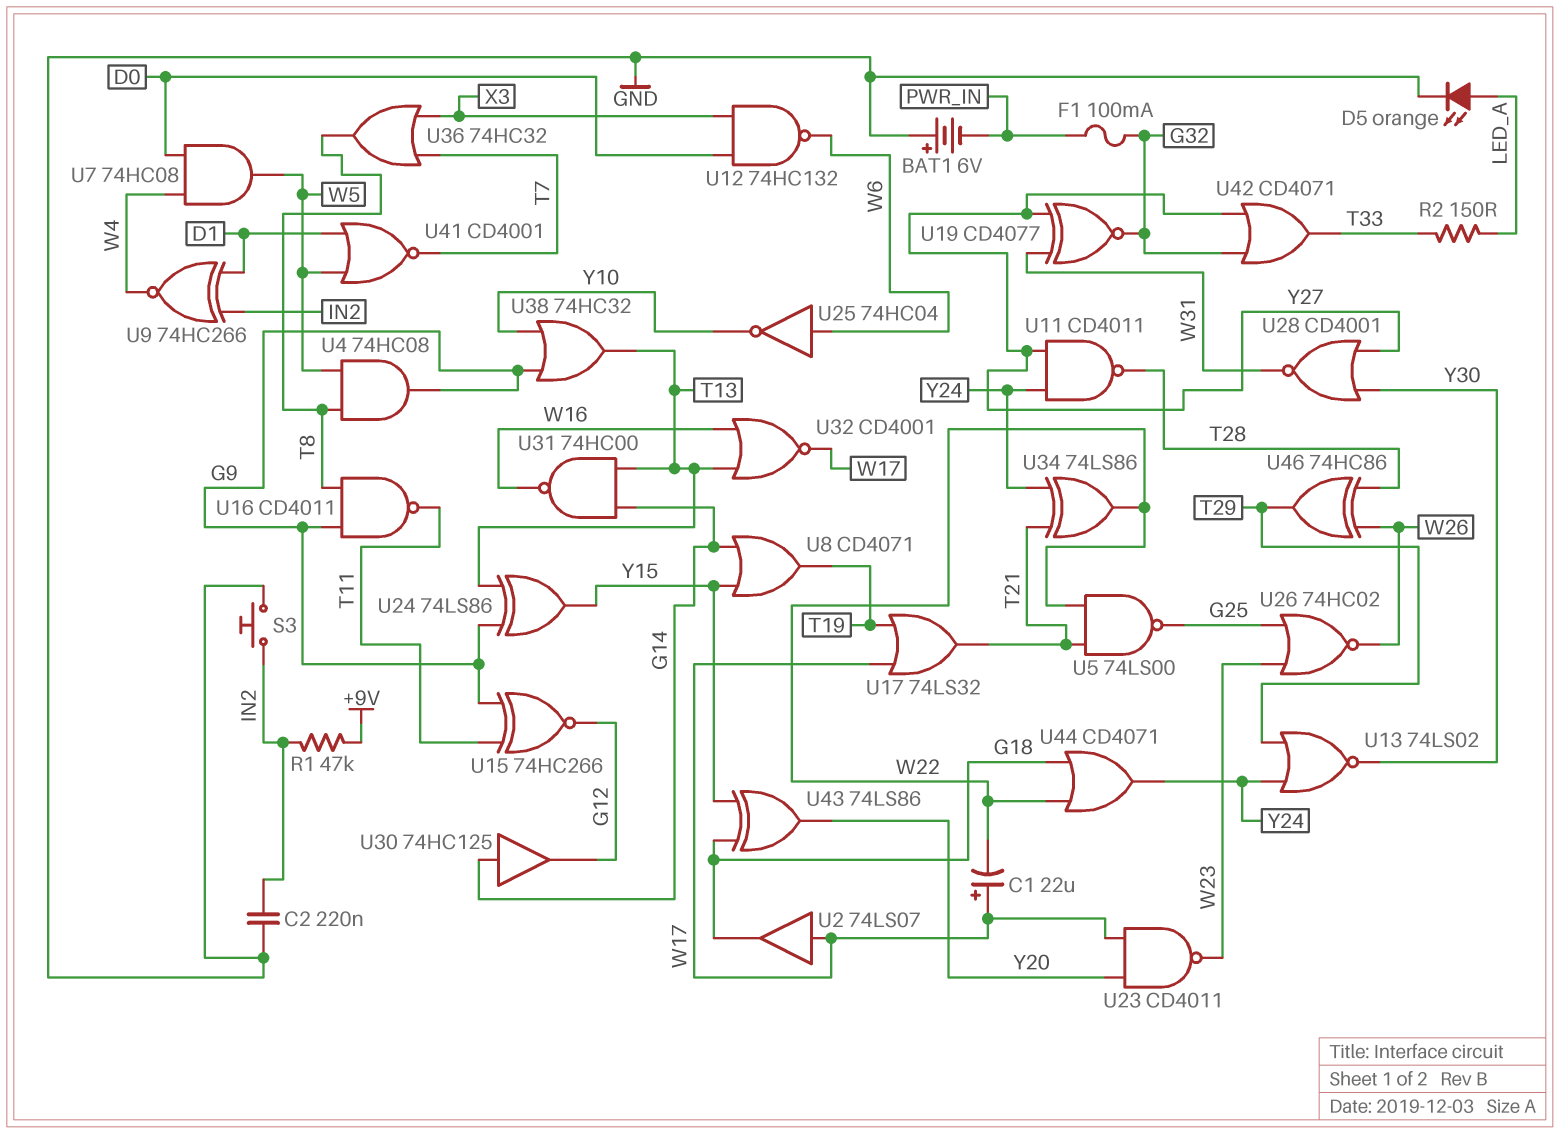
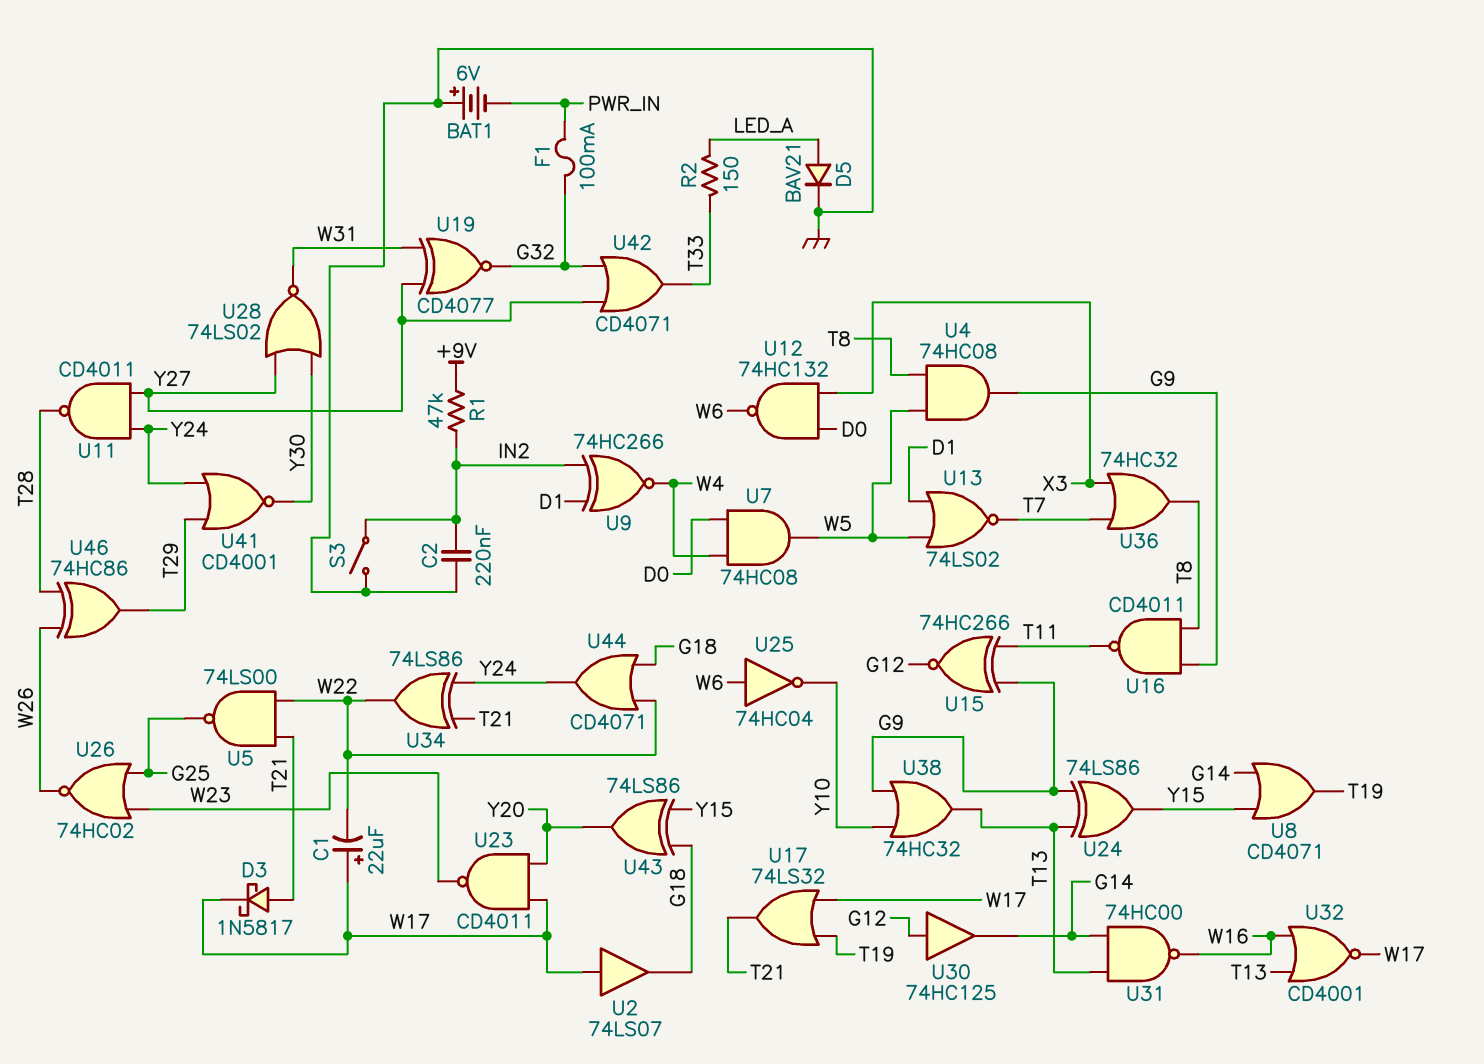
D3: none -> schottky 1N5817 (A T21, K W17)
D5: LED orange (A LED_A, K GND) -> diode BAV21 (A LED_A, K GND)
S3: button (GND, IN2) -> switch (GND, IN2)
U13: NOR 74LS02 (in T29, in Y24, out Y30) -> NOR 74LS02 (in D1, in W5, out T7)
U28: NOR CD4001 (in Y27, in Y30, out W31) -> NOR 74LS02 (in Y27, in Y30, out W31)
U30: buffer 74HC125 (in G14, out G12) -> buffer 74HC125 (in G12, out G14)
U41: NOR CD4001 (in D1, in W5, out T7) -> NOR CD4001 (in T29, in Y24, out Y30)

